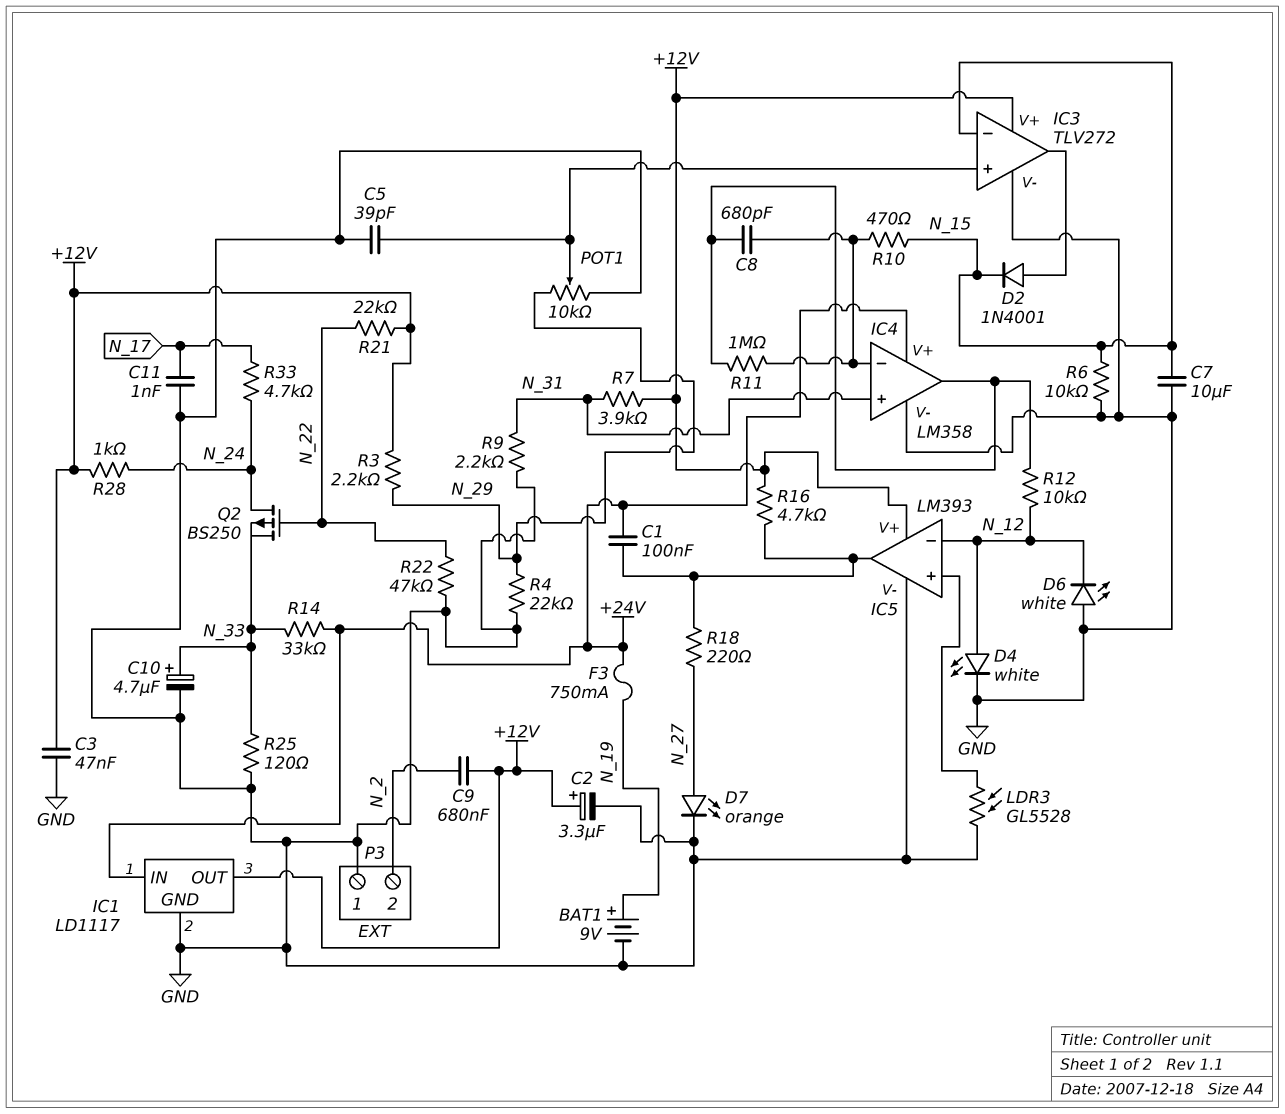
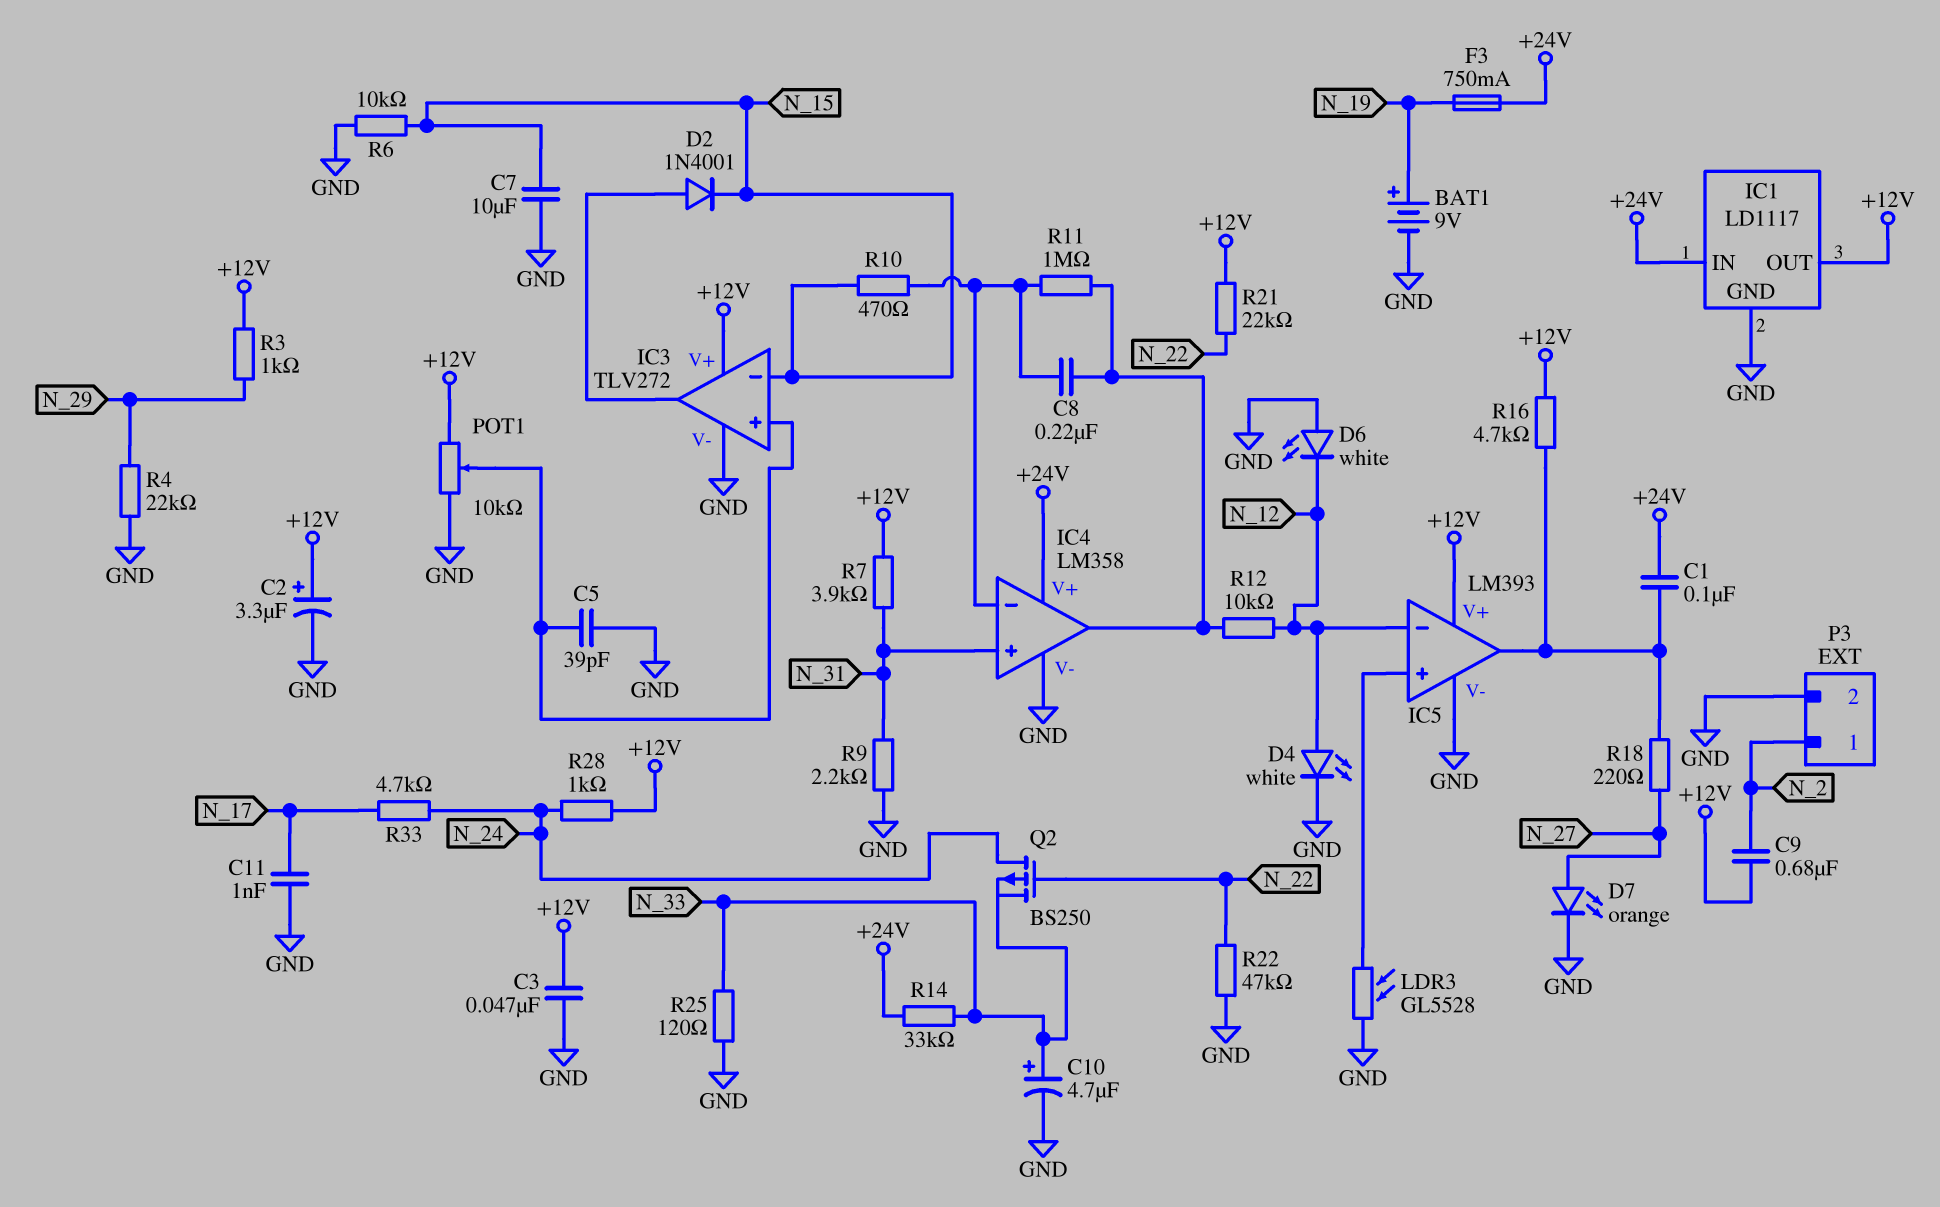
C8: 680pF (IC4/in-, IC4/out) -> 220nF (IC4/in-, IC4/out)
P3 pin 1: GND -> N_2
P3 pin 2: N_2 -> GND
POT1: 10k (GND, N_29, wiper IC3/in+) -> 10k (+12V, GND, wiper IC3/in+)
R3: 2.2k (+12V, N_29) -> 1k (+12V, N_29)

